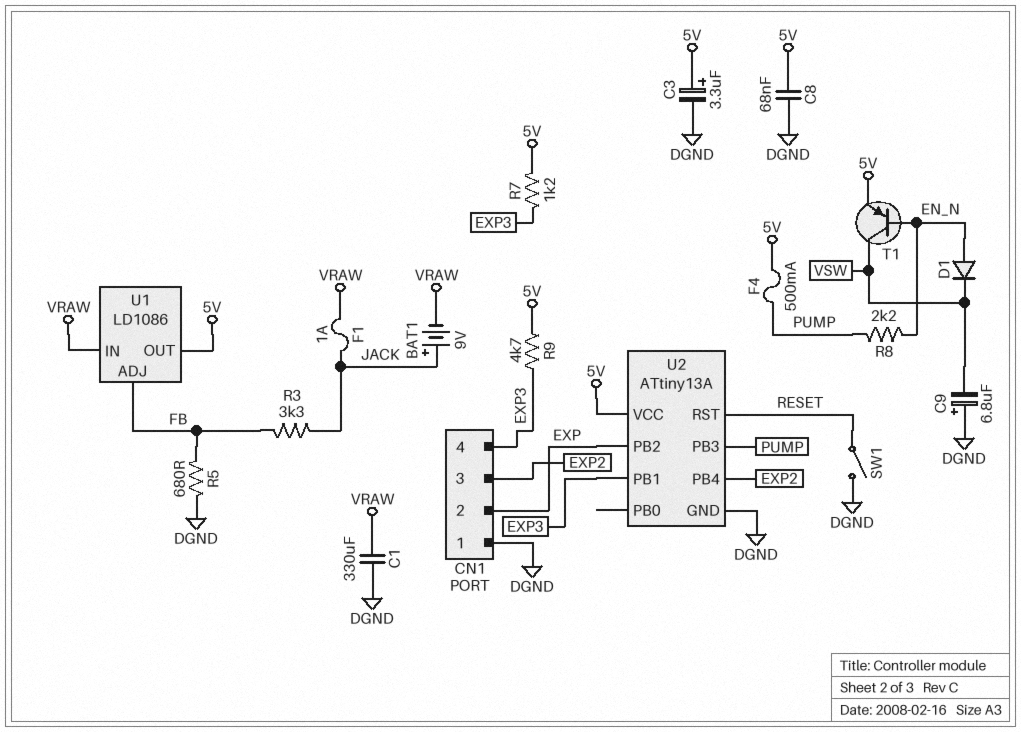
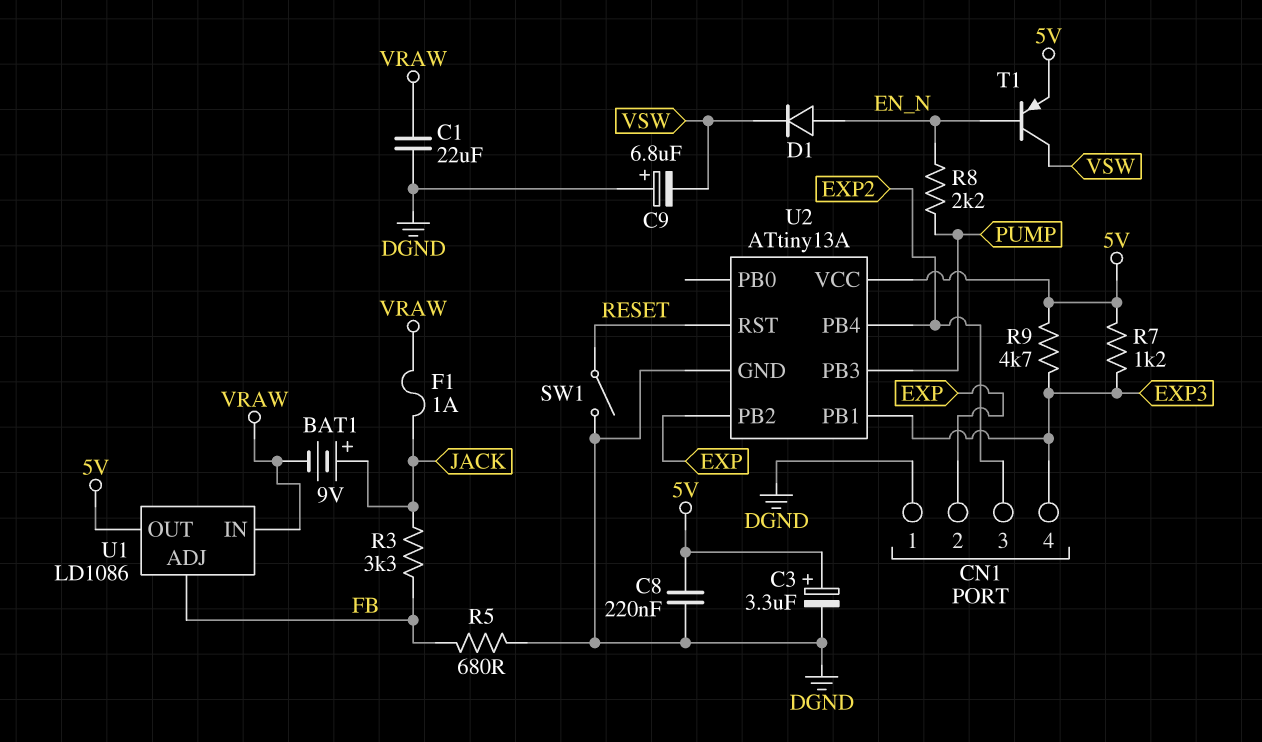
C1: 330uF (DGND, VRAW) -> 22uF (DGND, VRAW)
C8: 68nF (5V, DGND) -> 220nF (5V, DGND)
F4: 500mA (5V, PUMP) -> none

